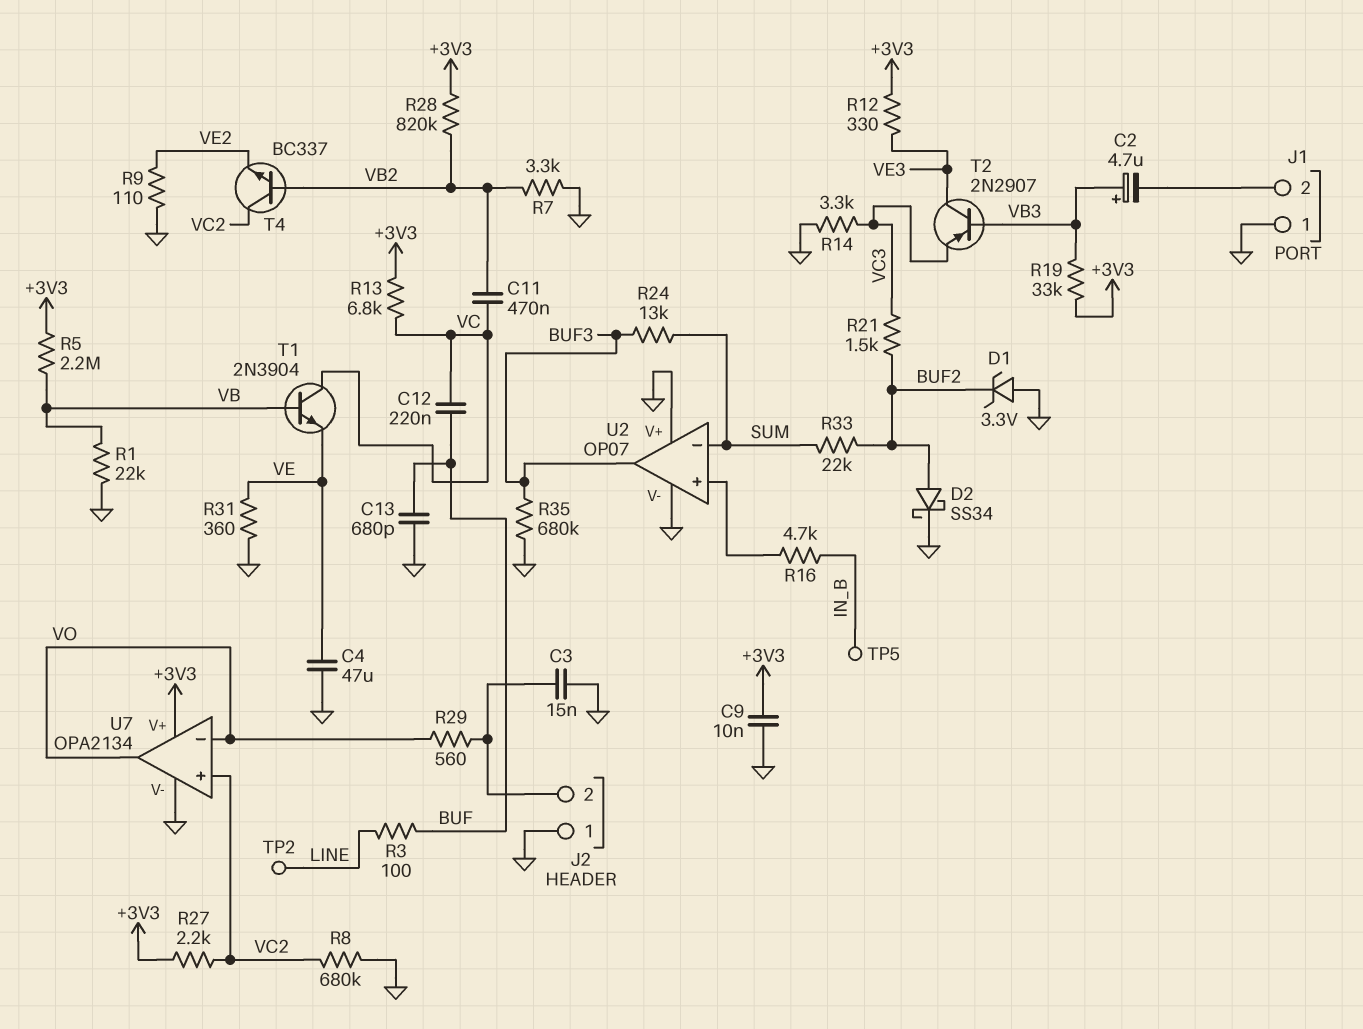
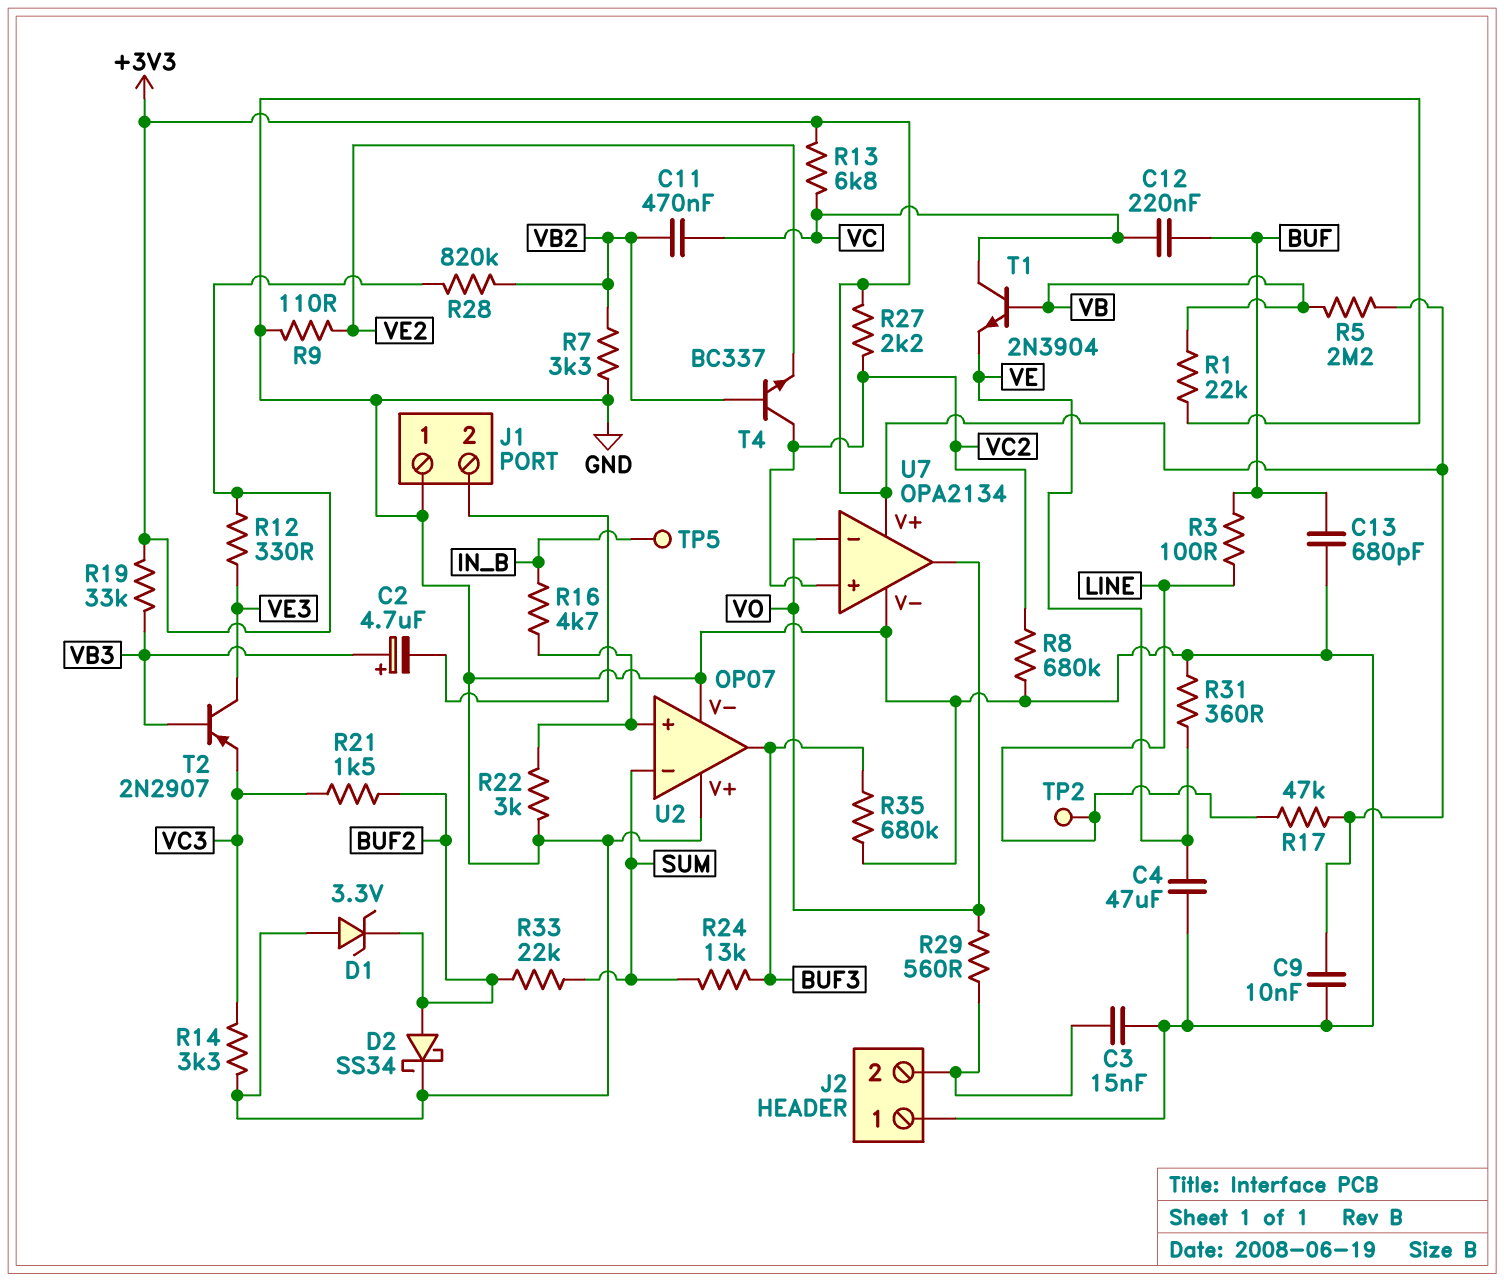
R17: none -> 47k (+3V3, LINE)
R22: none -> 3k (GND, U2/in+)

